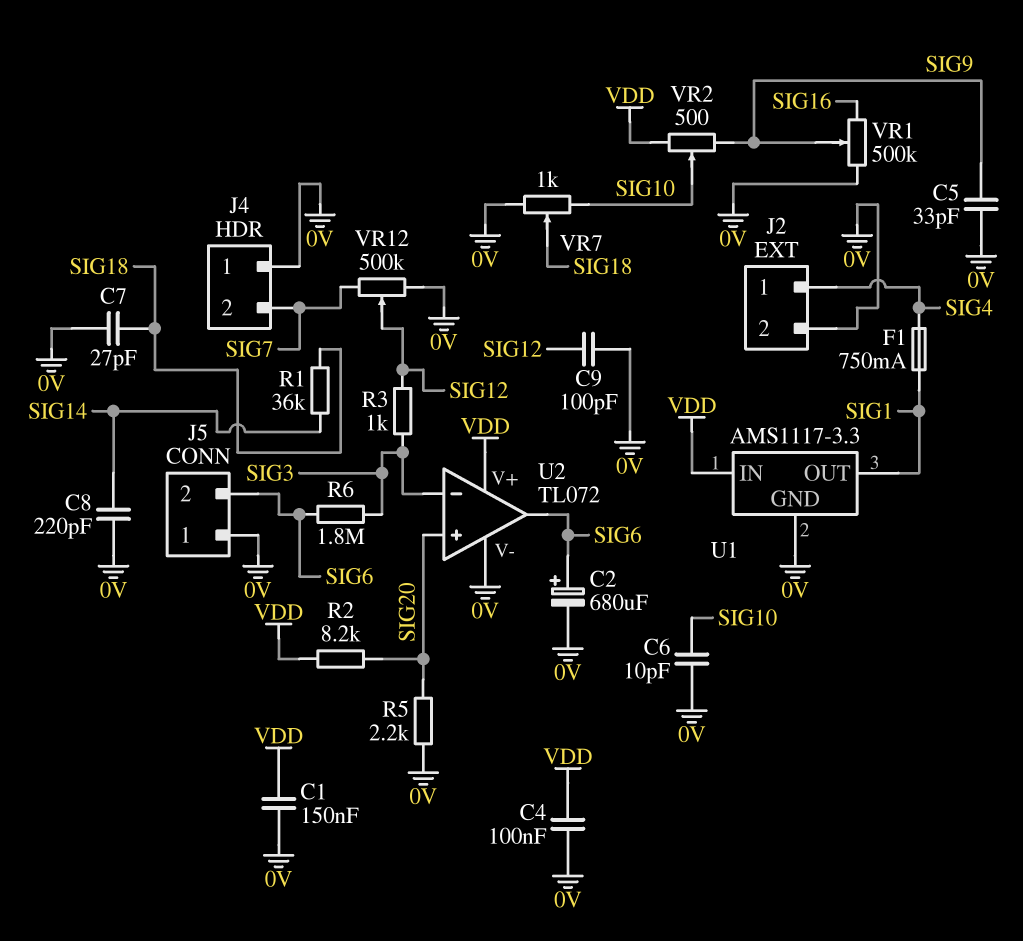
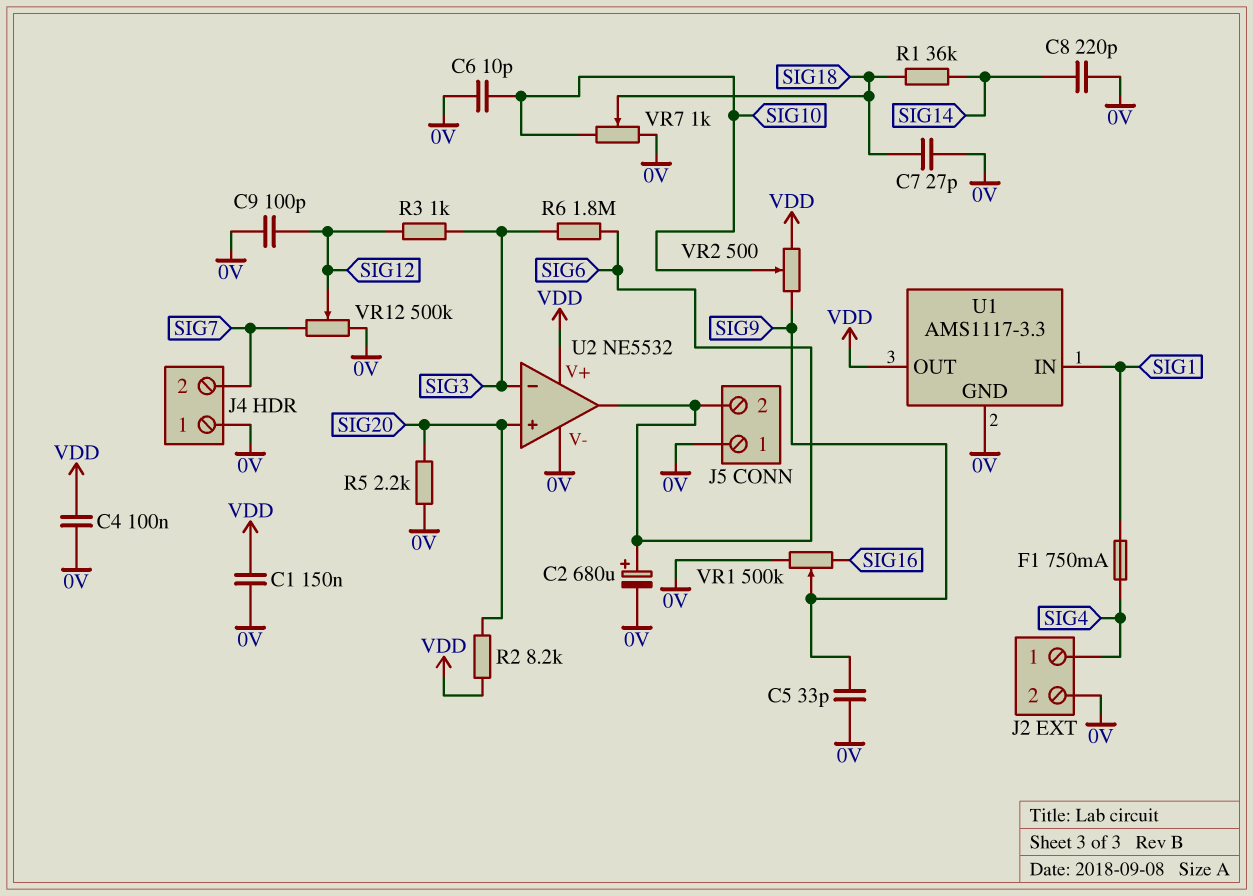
U1 pin IN: VDD -> SIG1
U1 pin OUT: SIG1 -> VDD
U2: TL072 -> NE5532

